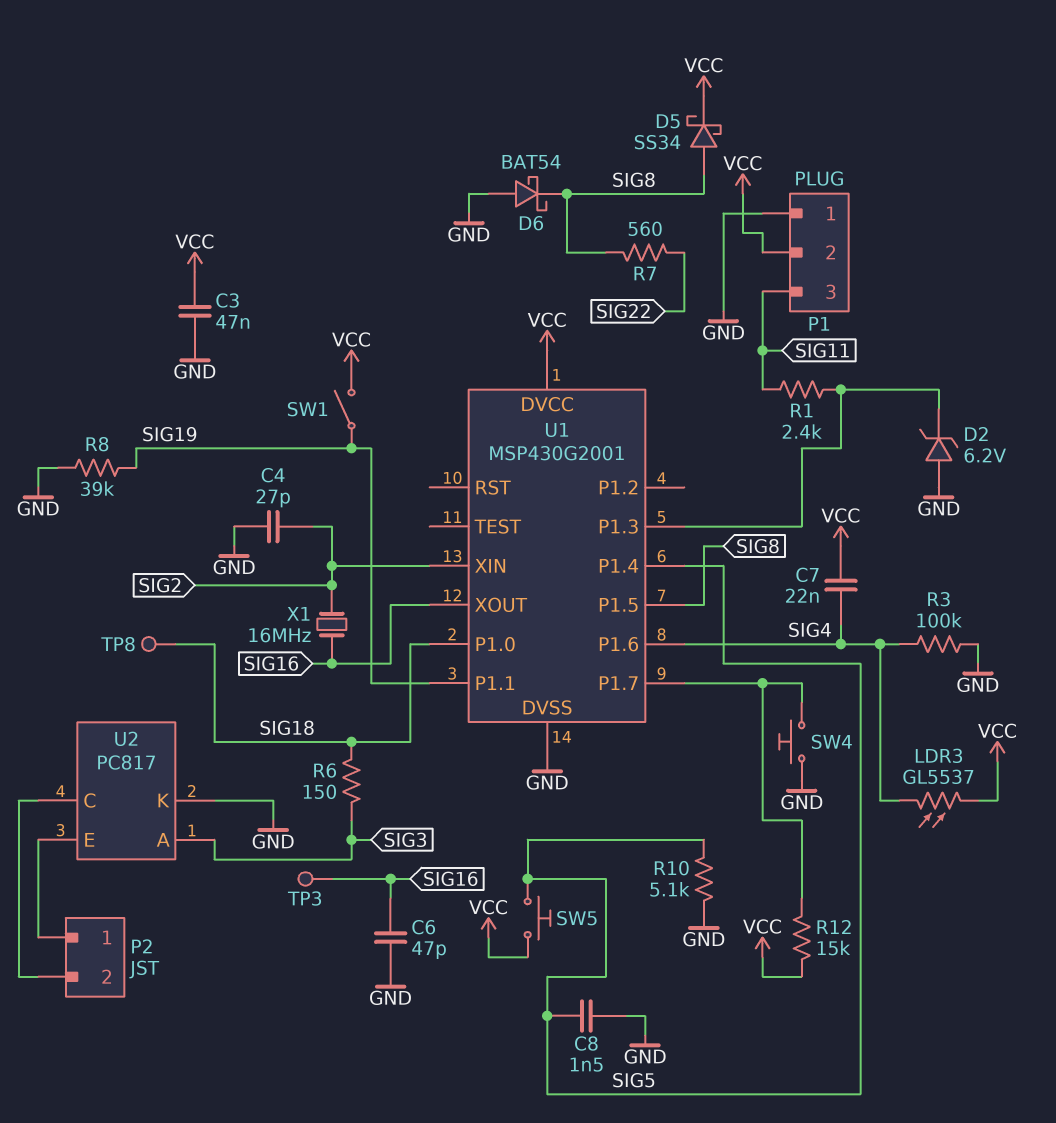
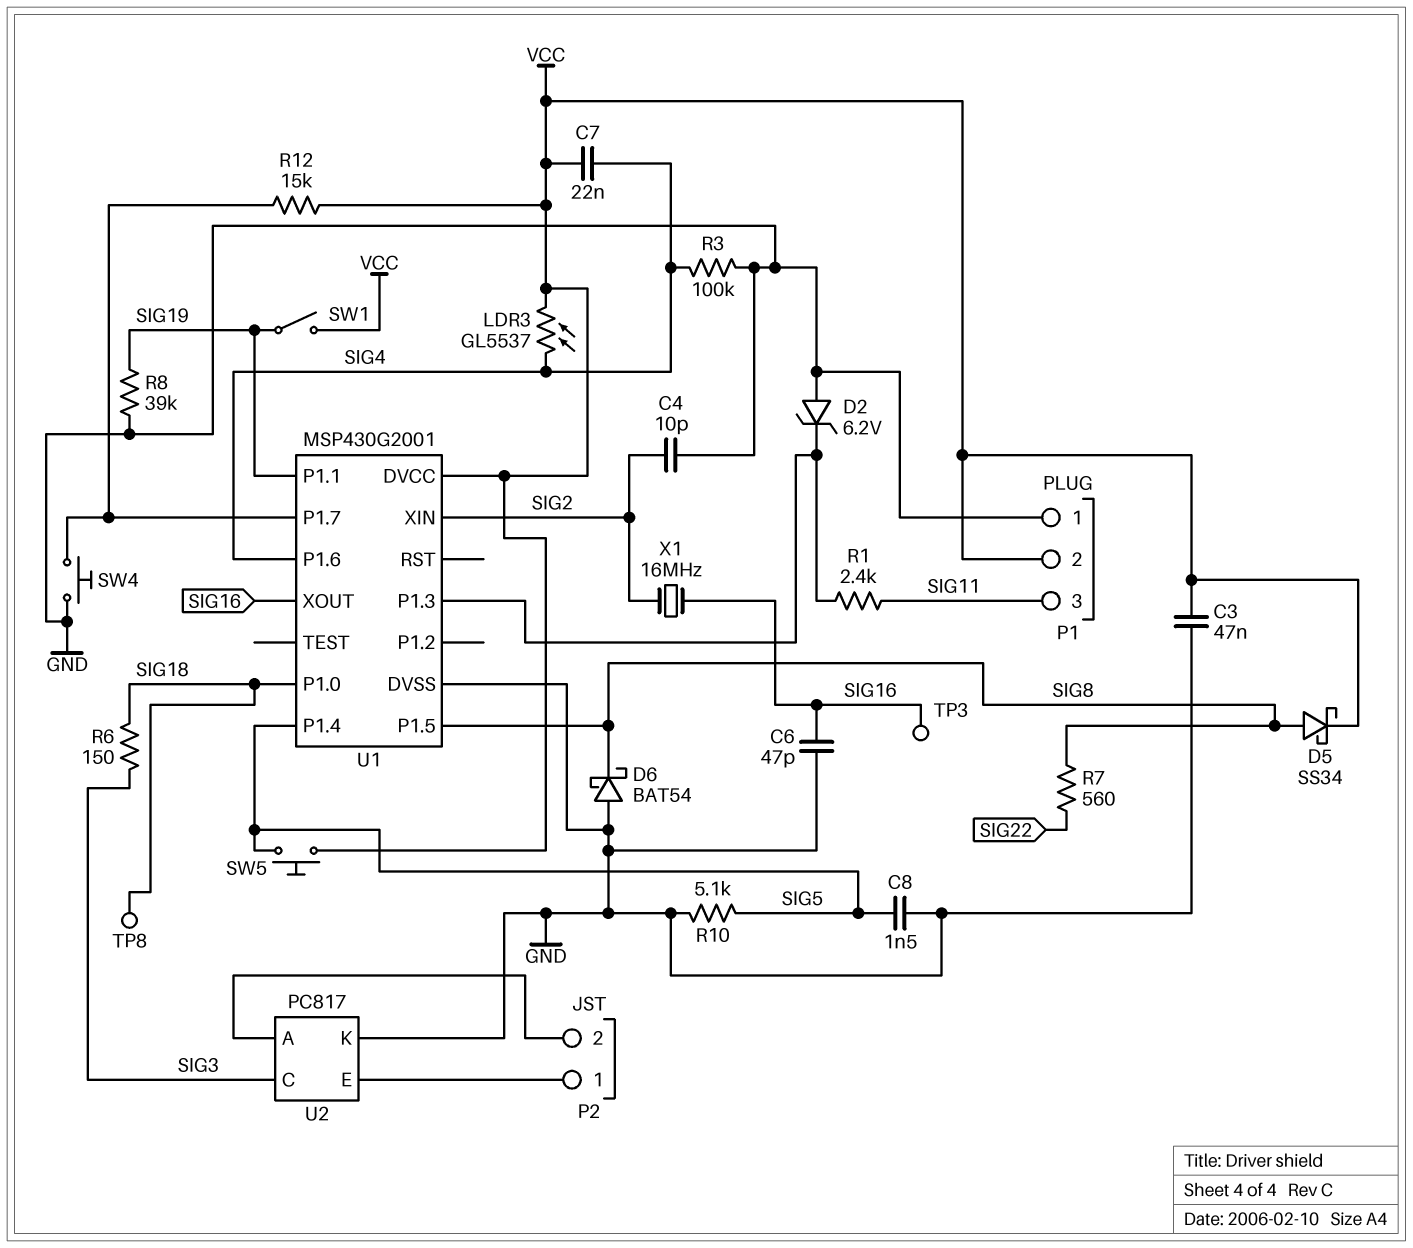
C4: 27pF (GND, SIG2) -> 10pF (GND, SIG2)
U2 pin A: SIG3 -> P2/2
U2 pin C: P2/2 -> SIG3

